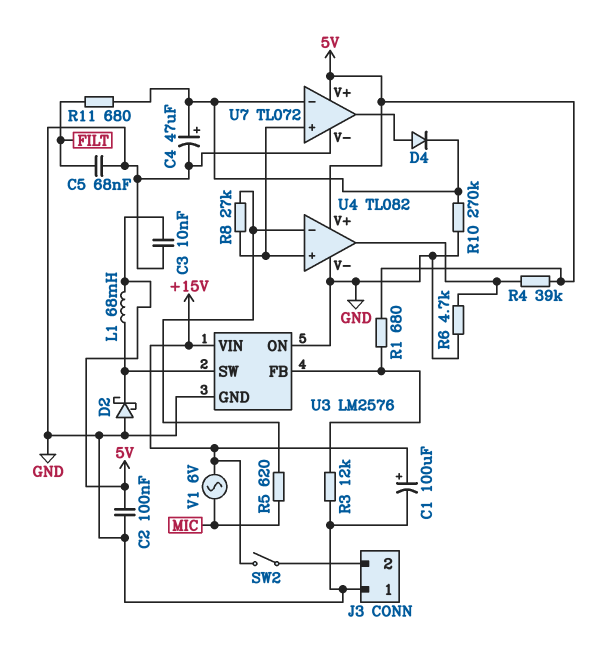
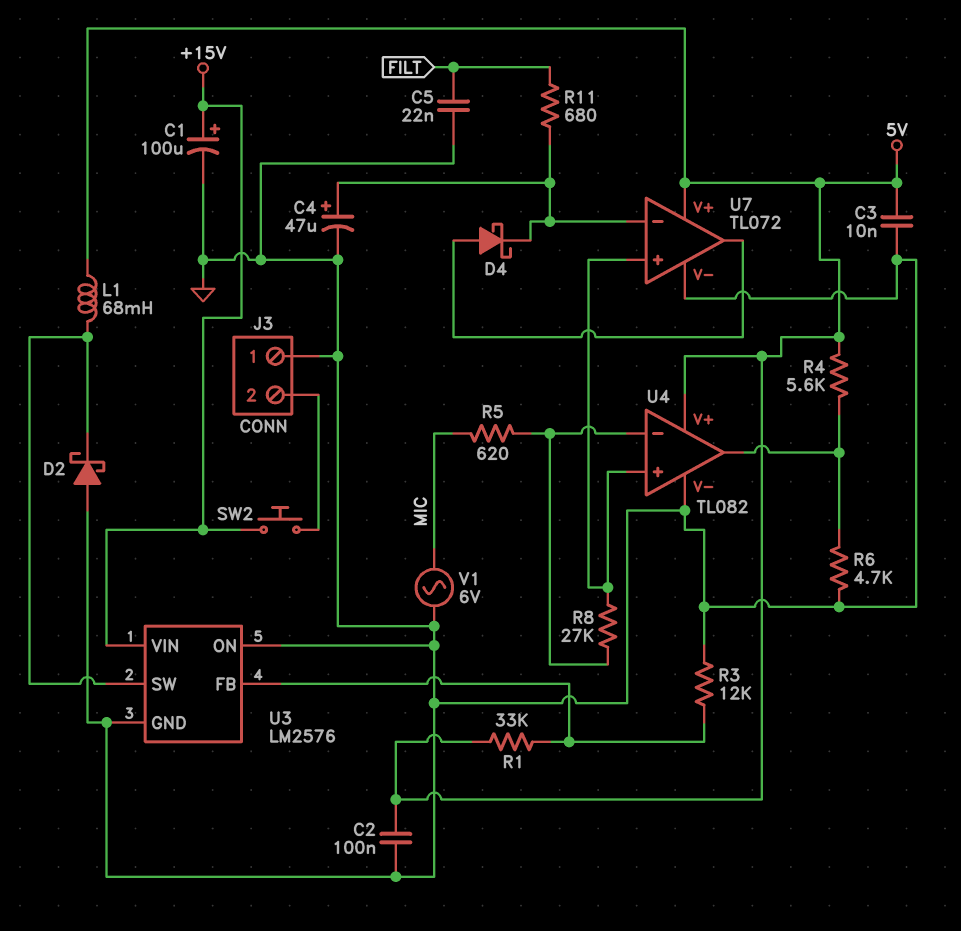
C5: 68nF (FILT, GND) -> 22nF (FILT, GND)
D4: diode (A U7/out, K U7/in-) -> schottky (A U7/out, K U7/in-)
R1: 680 (5V, U3/FB) -> 33k (5V, U3/FB)
R4: 39k (5V, U4/out) -> 5.6k (5V, U4/out)
R10: 270k (GND, U7/in-) -> none
SW2: switch (+15V, J3/2) -> button (+15V, J3/2)
V1: AC 6V (+15V, MIC) -> AC 6V (GND, MIC)

